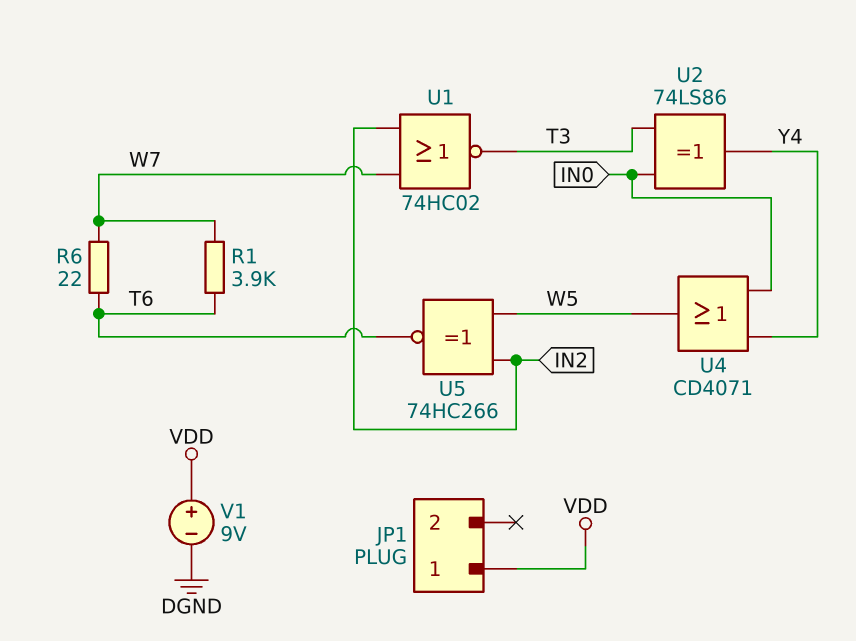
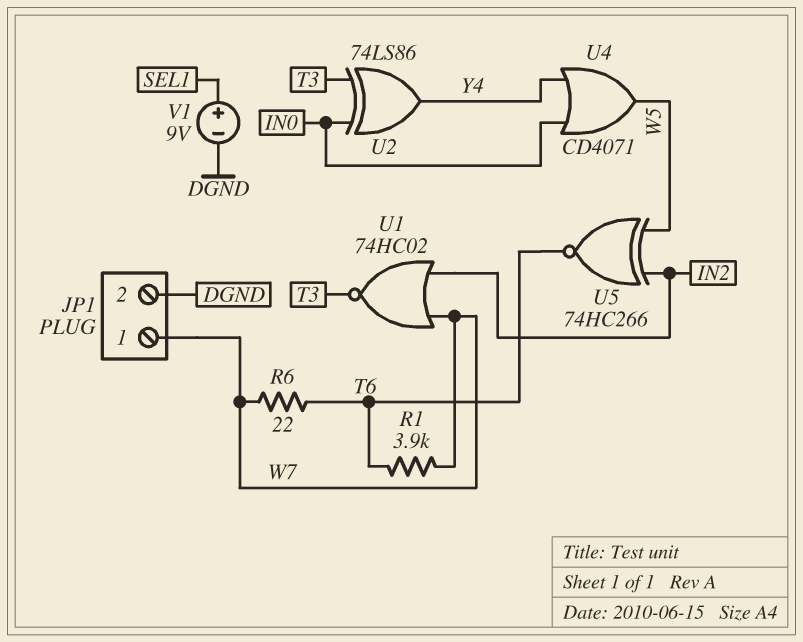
JP1 pin 1: VDD -> W7
JP1 pin 2: none -> DGND
V1: 9V (plus VDD, minus DGND) -> 9V (plus SEL1, minus DGND)

